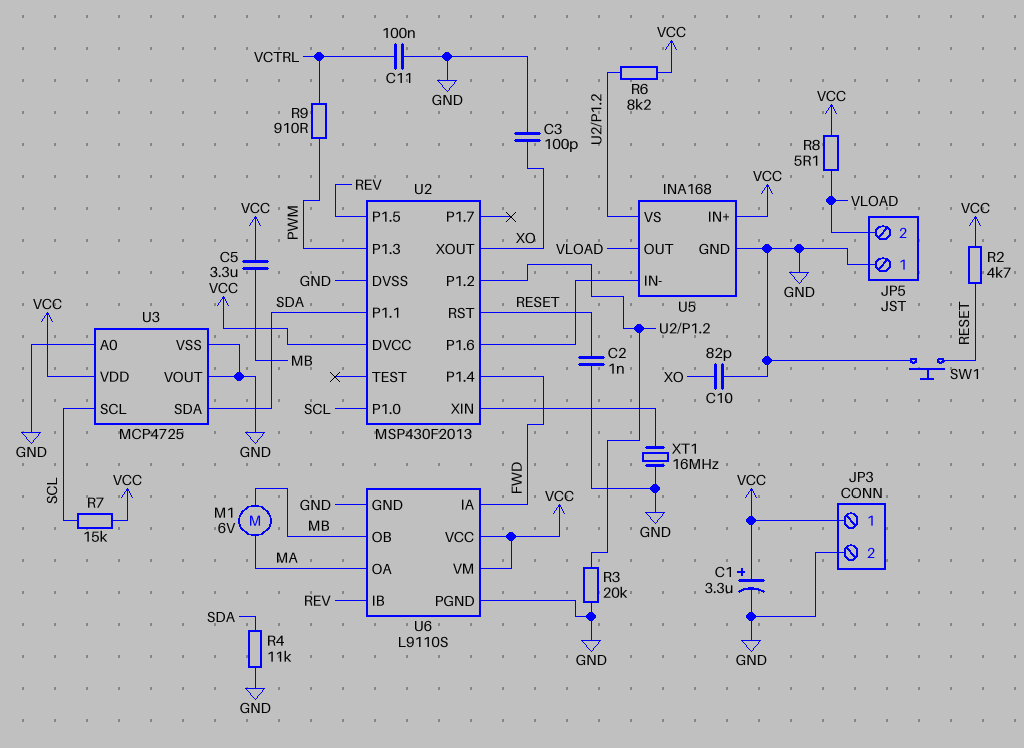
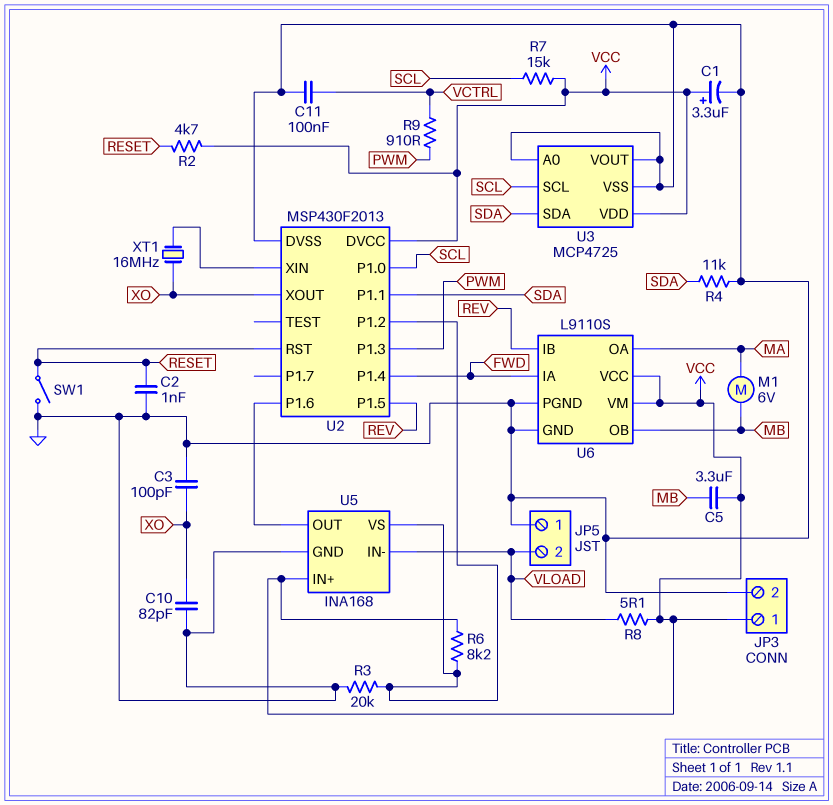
SW1: button (GND, RESET) -> switch (GND, RESET)
U5 pin IN-: U2/P1.6 -> VLOAD
U5 pin OUT: VLOAD -> U2/P1.6
XT1: 16MHz (GND, U2/XIN) -> 16MHz (U2/XIN, XO)

